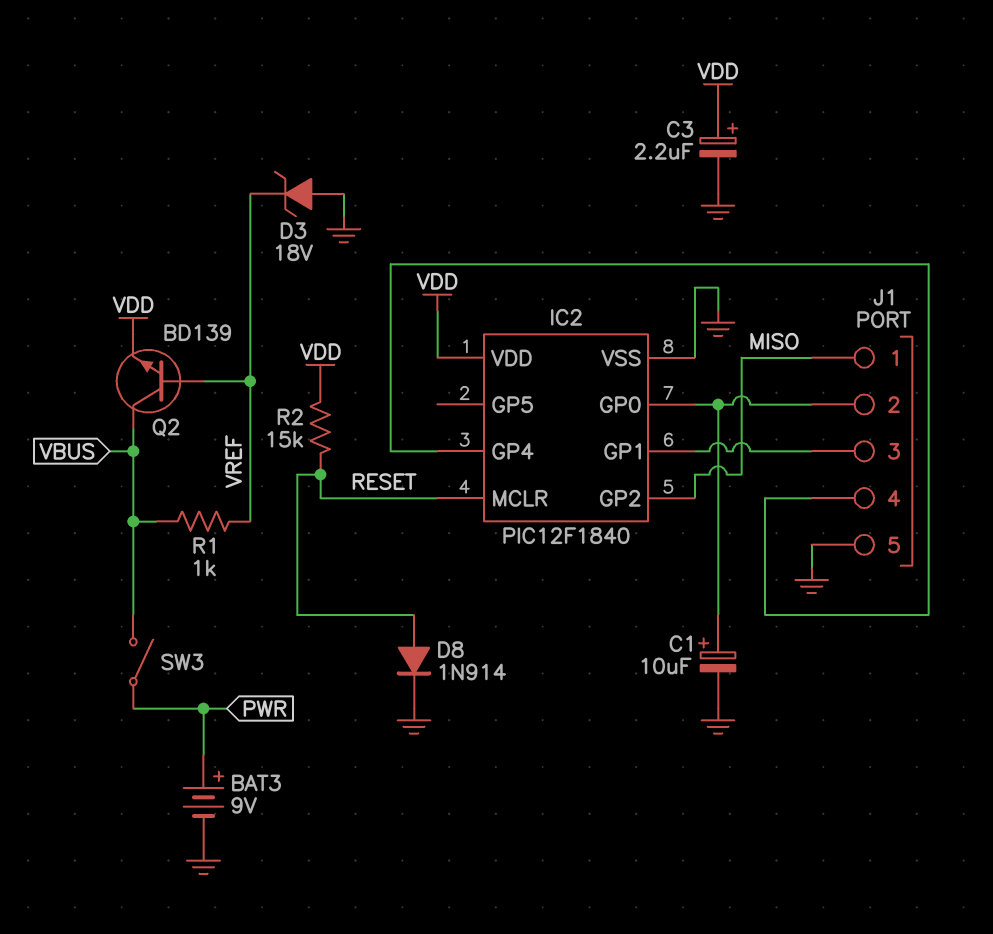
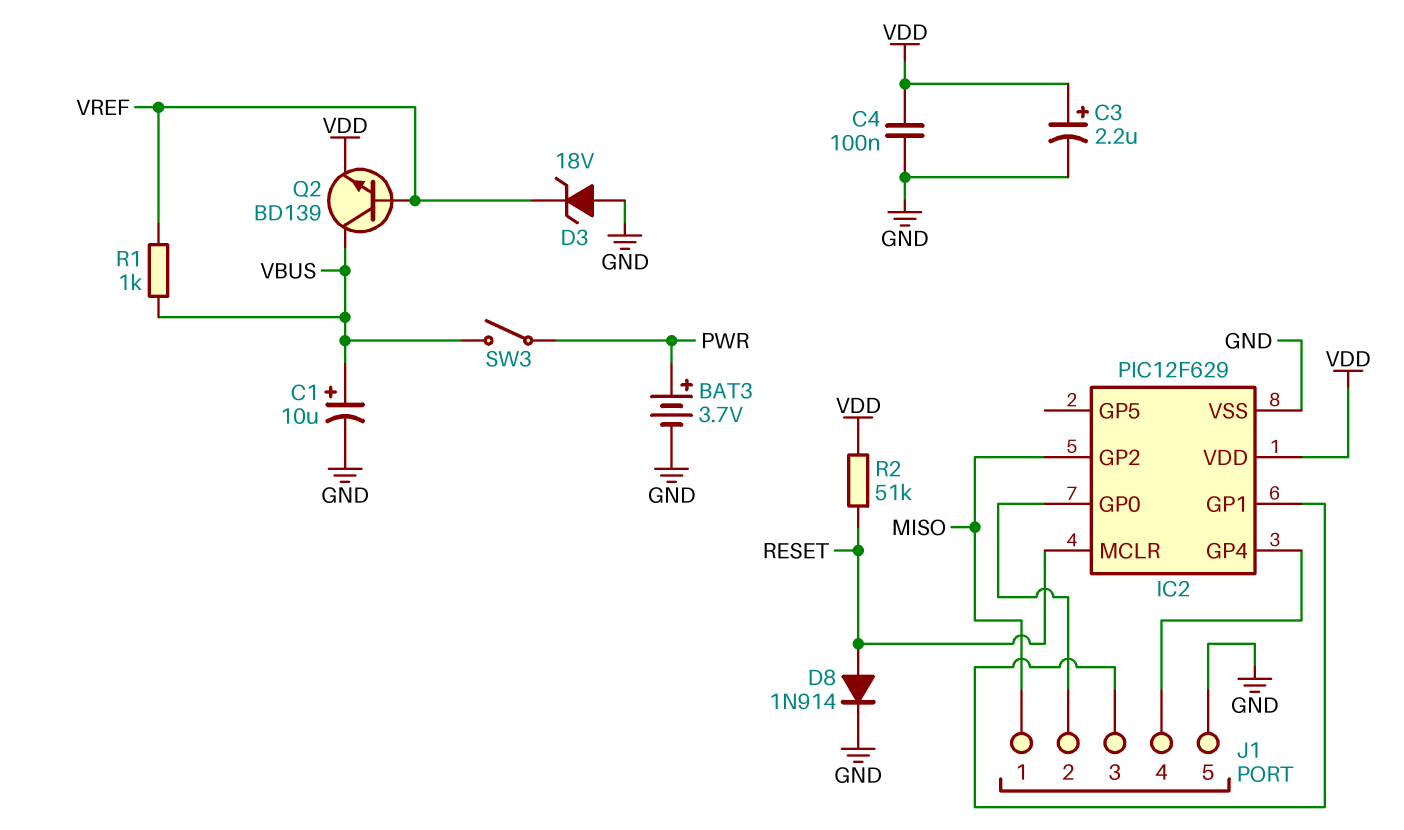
BAT3: 9V (plus PWR, minus GND) -> 3.7V (plus PWR, minus GND)
C1: 10uF (plus IC2/GP0, minus GND) -> 10uF (plus VBUS, minus GND)
C4: none -> 100nF (GND, VDD)
IC2: PIC12F1840 -> PIC12F629
R2: 15k (RESET, VDD) -> 51k (RESET, VDD)

